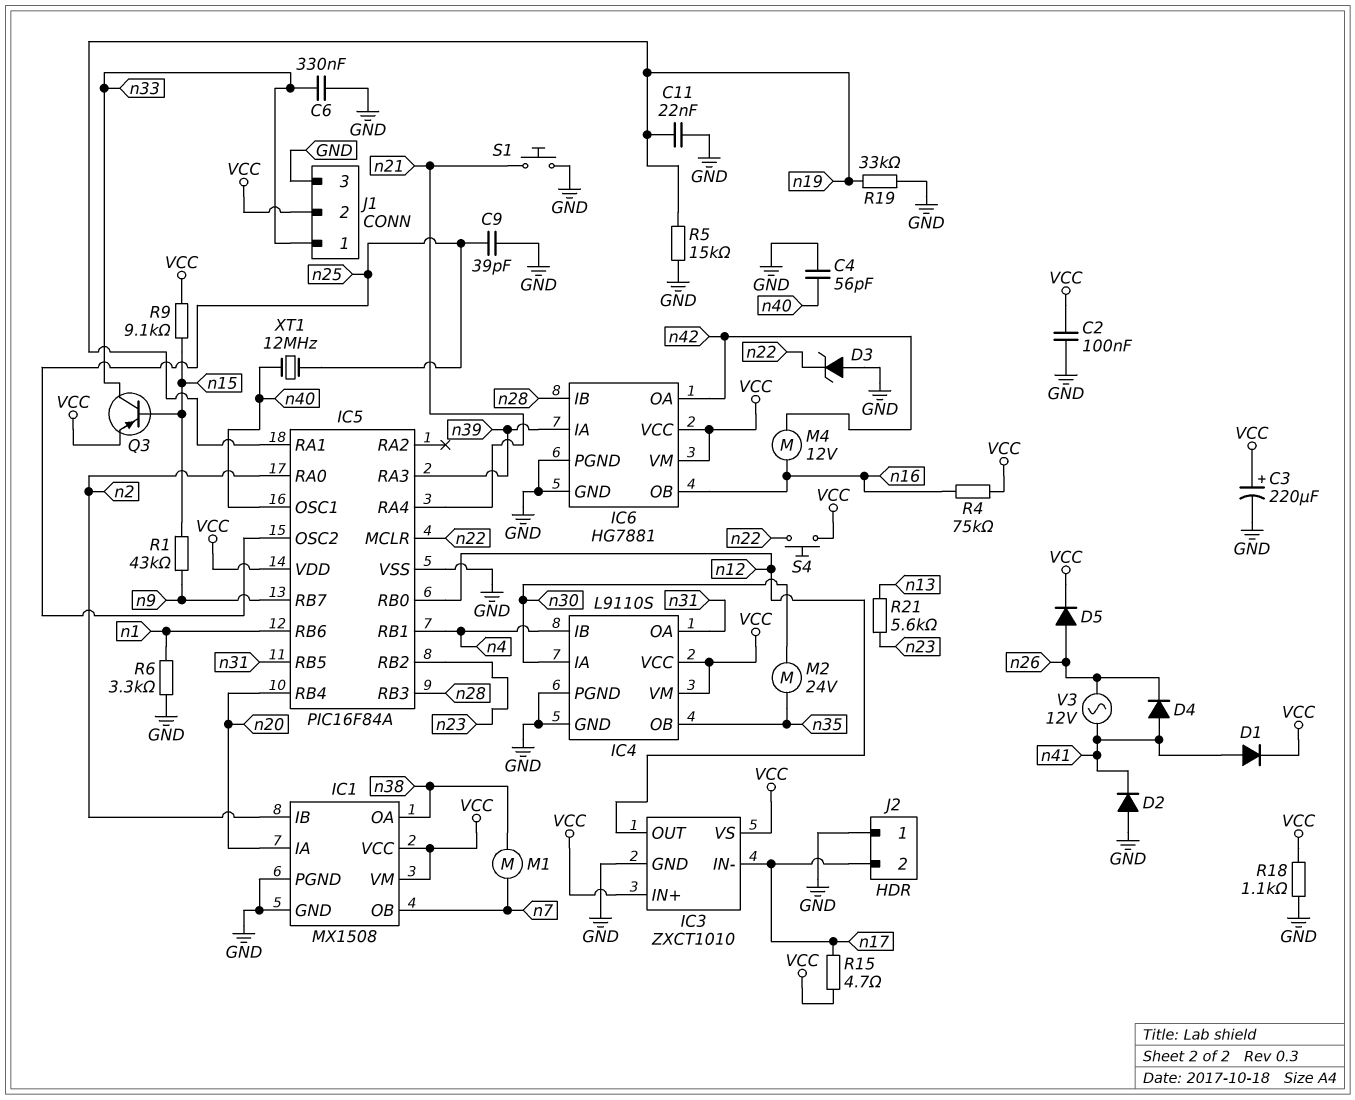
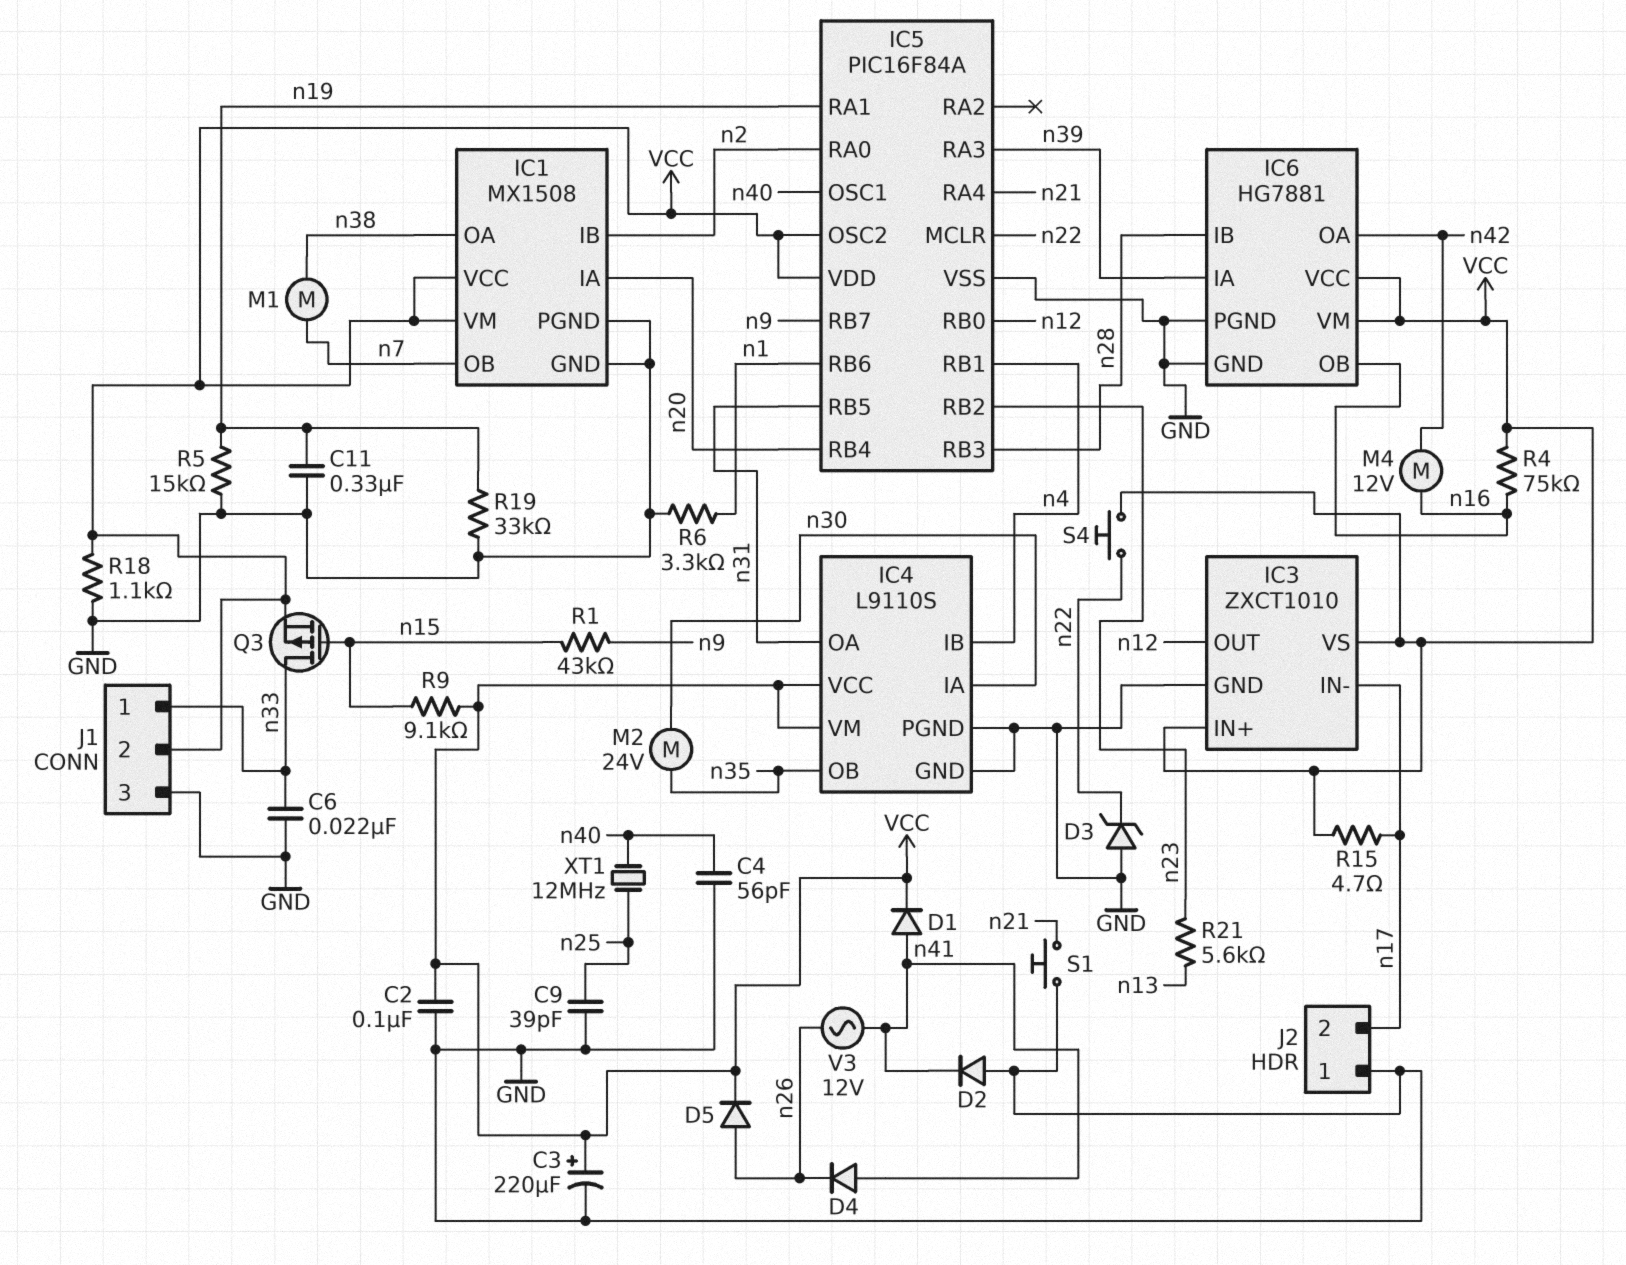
C6: 330nF (GND, n33) -> 22nF (GND, n33)
C11: 22nF (GND, n19) -> 330nF (GND, n19)
IC5 pin OSC2: n25 -> VCC
Q3: PNP (B n15, C n33, E VCC) -> PMOS (G n15, D n33, S VCC)

